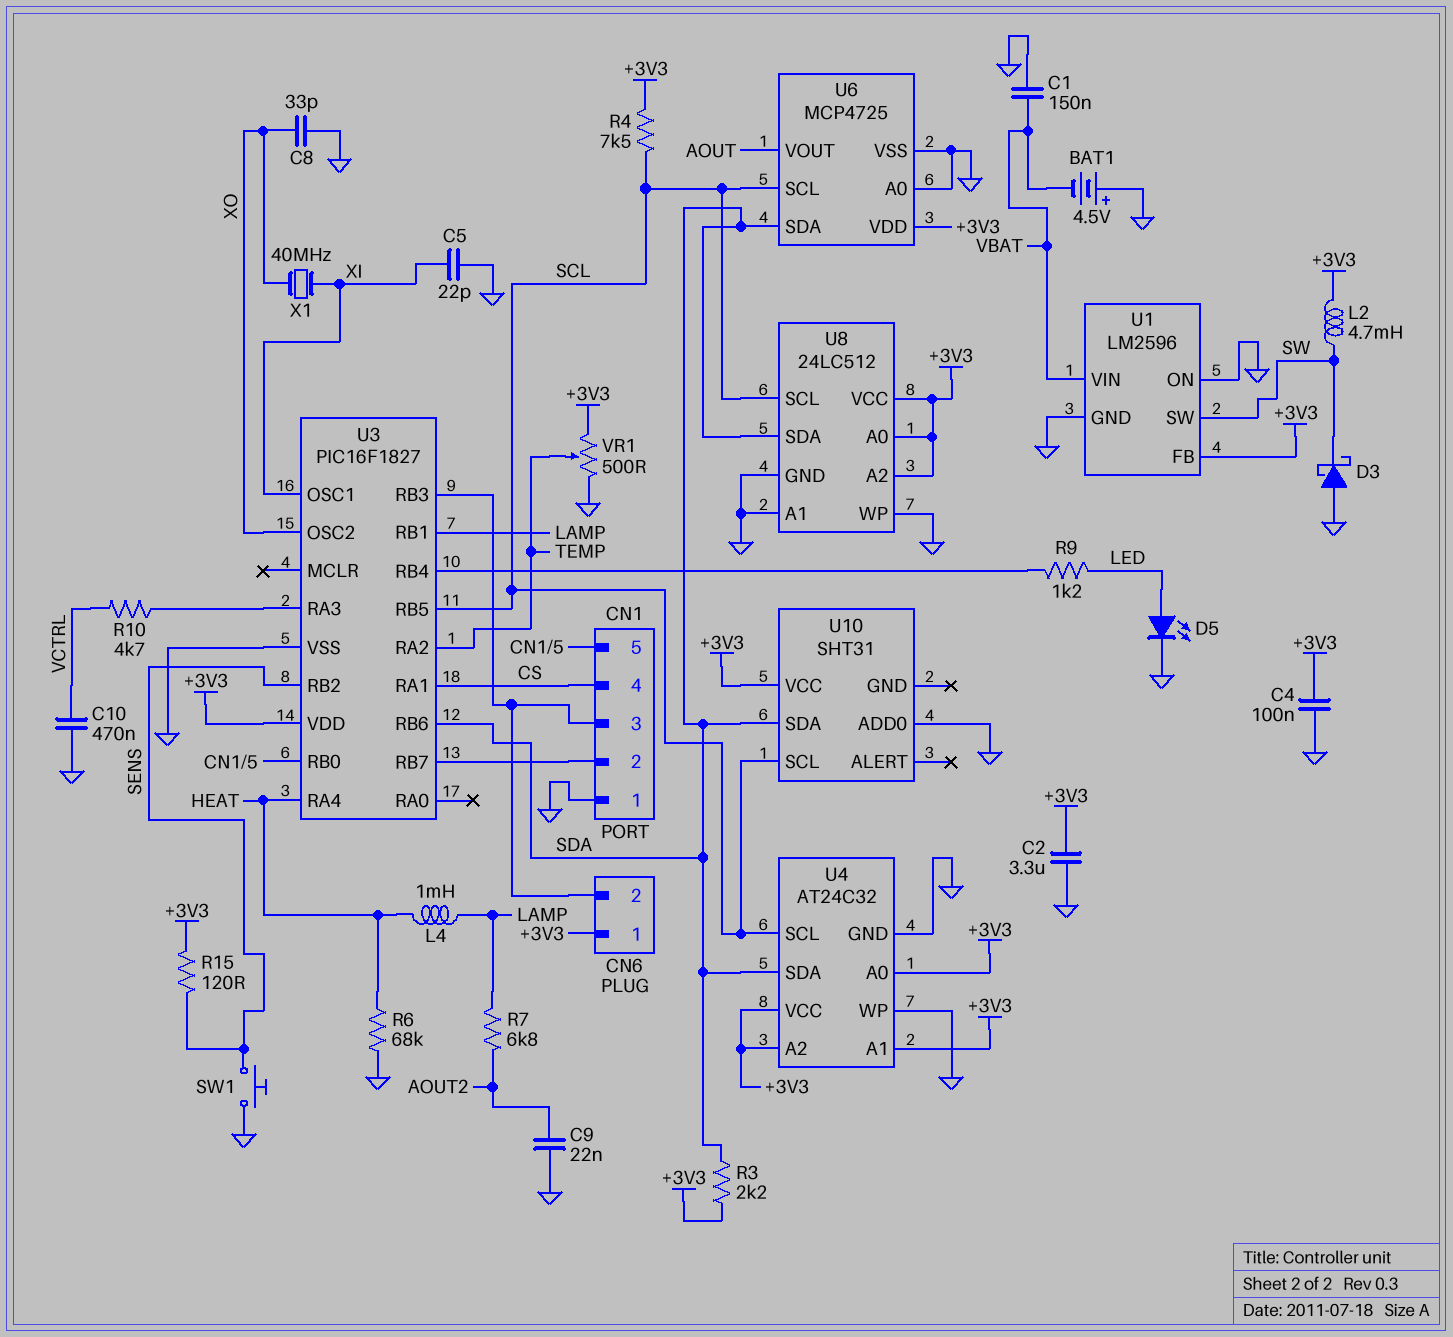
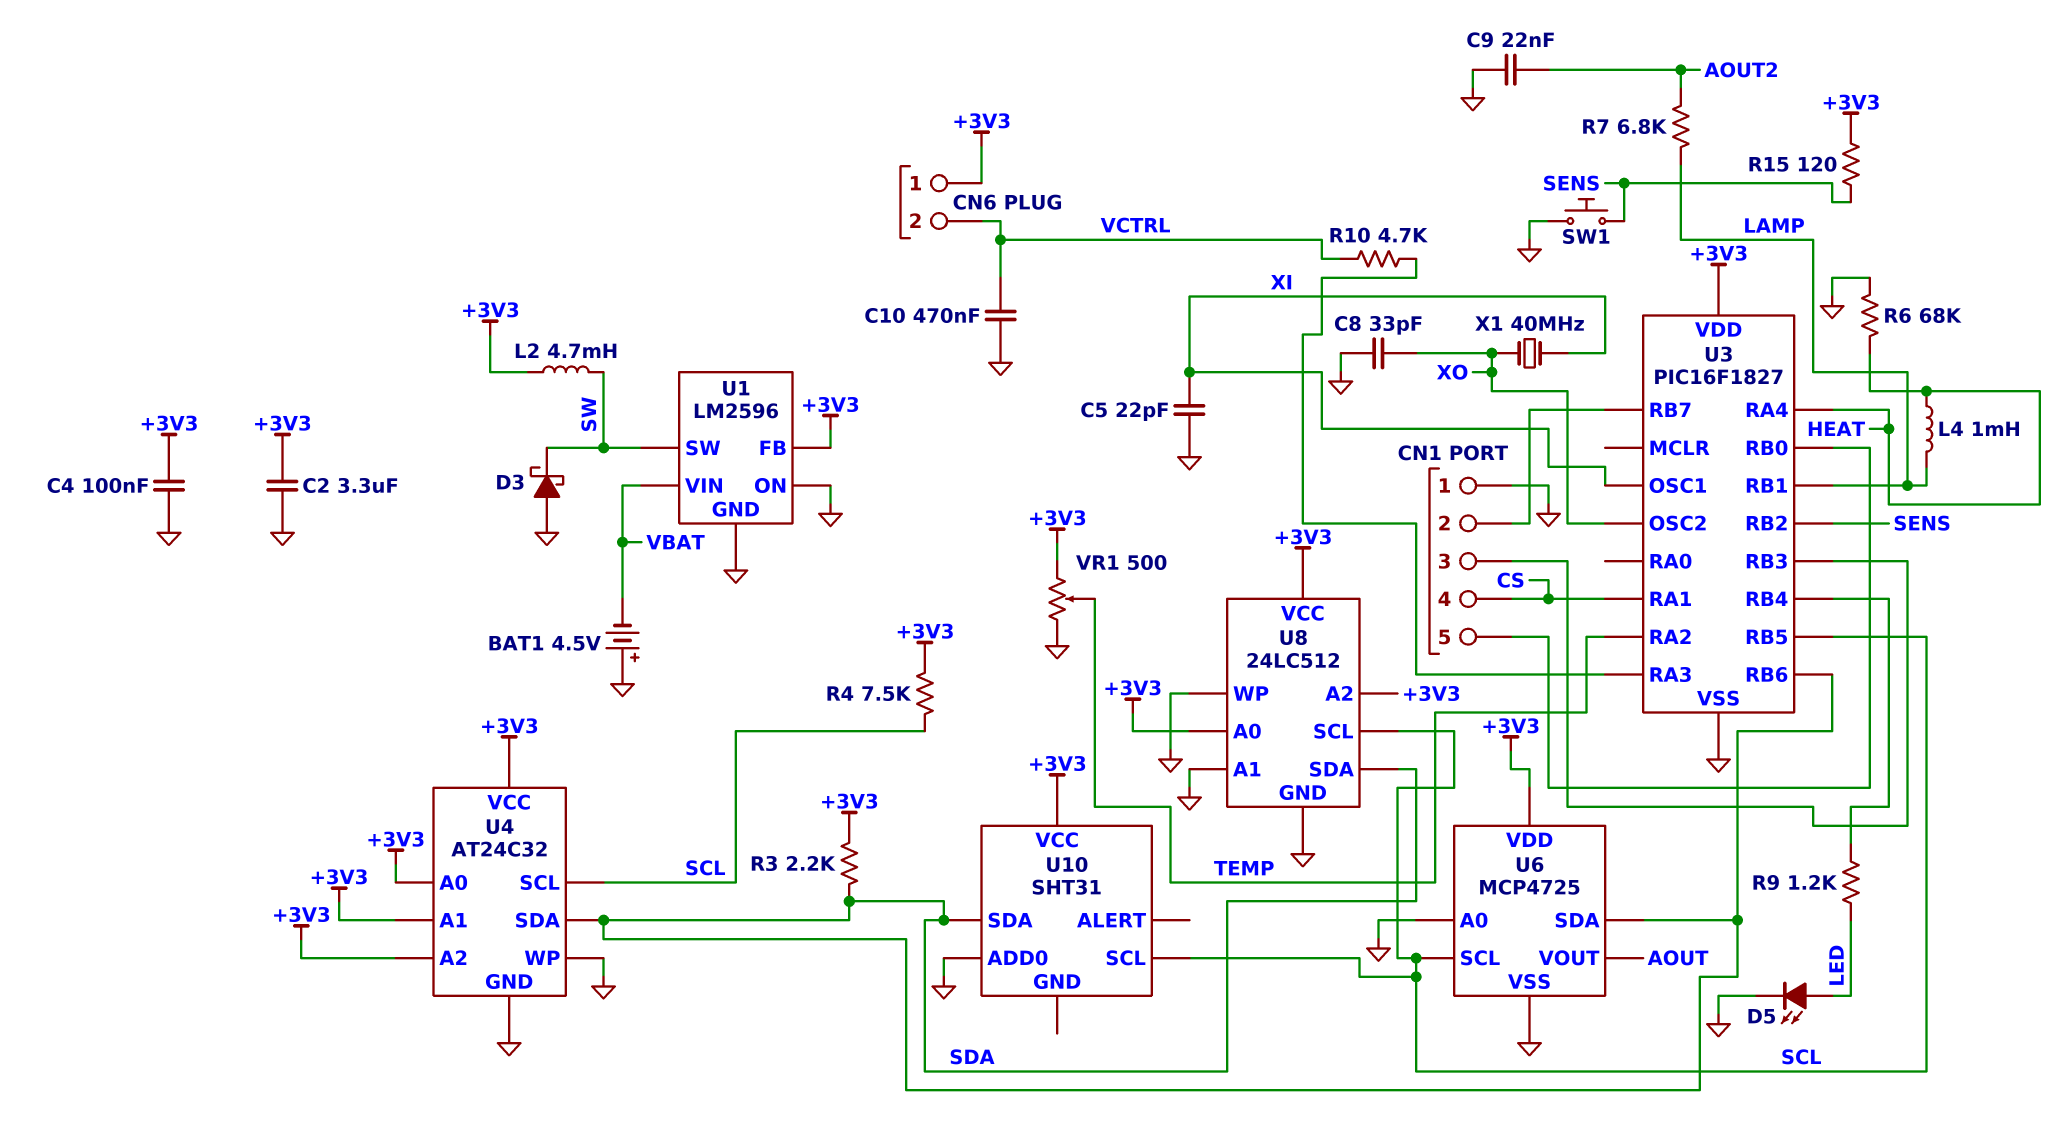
C1: 150nF (GND, VBAT) -> none
CN6 pin 2: CN1/3 -> VCTRL

